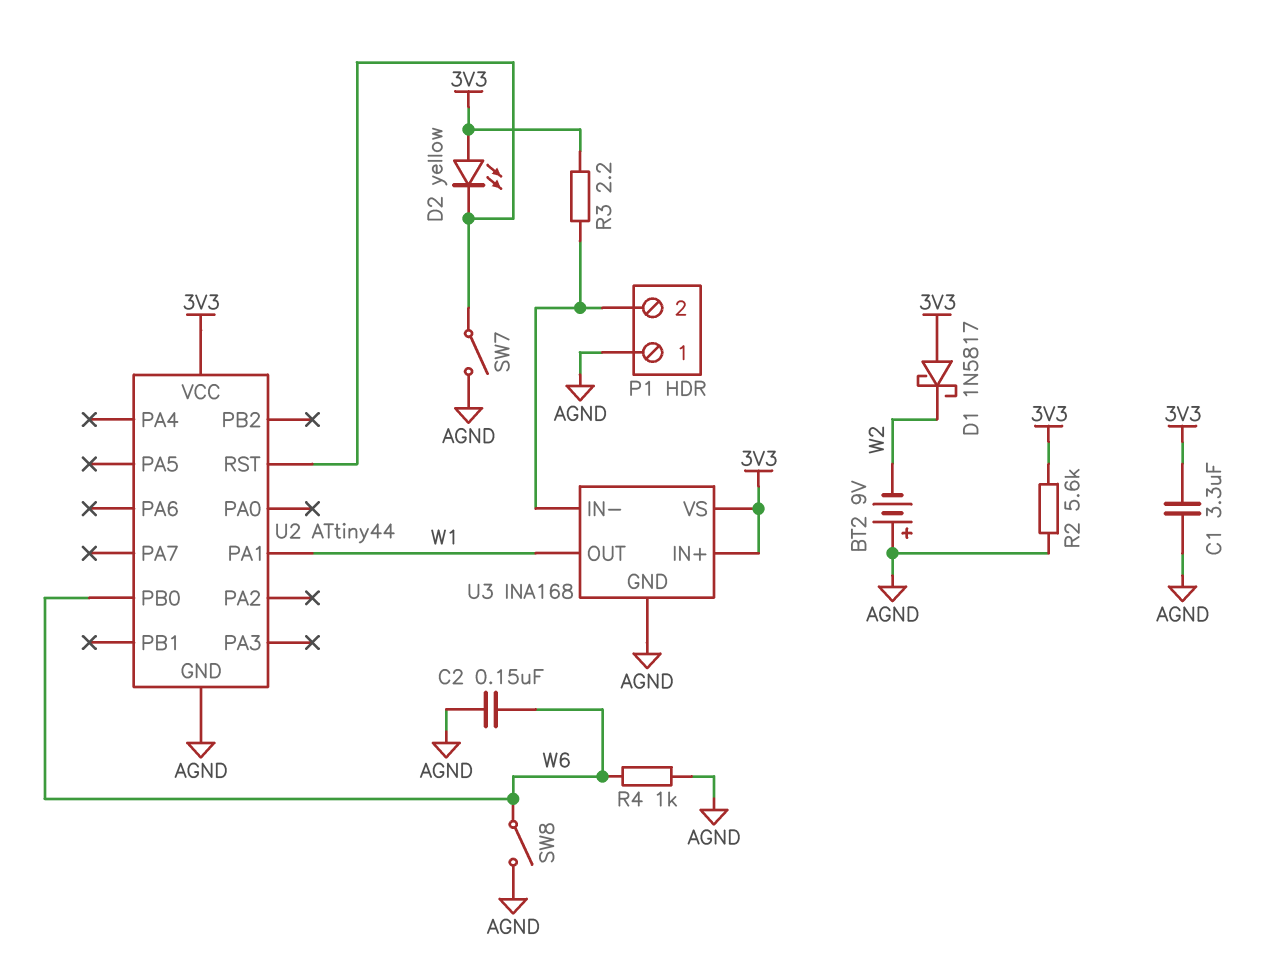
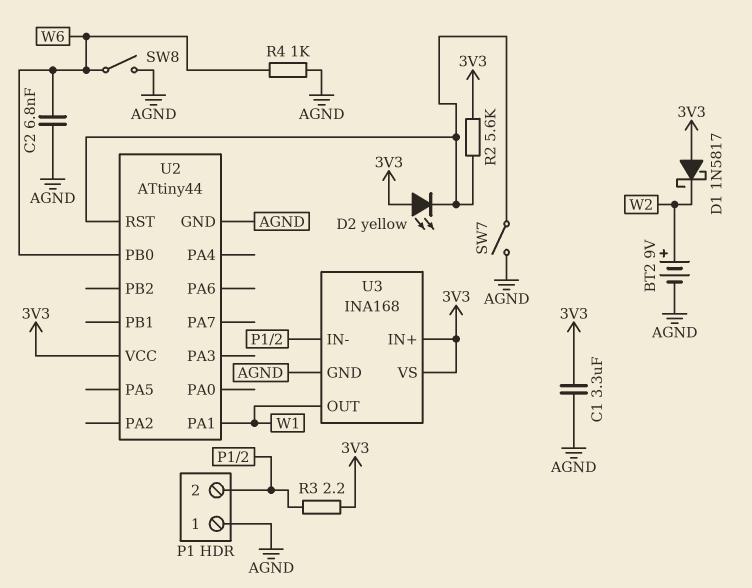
BT2: 9V (plus AGND, minus W2) -> 9V (plus W2, minus AGND)
C2: 150nF (AGND, W6) -> 6.8nF (AGND, W6)
R2: 5.6k (3V3, AGND) -> 5.6k (3V3, U2/RST)

